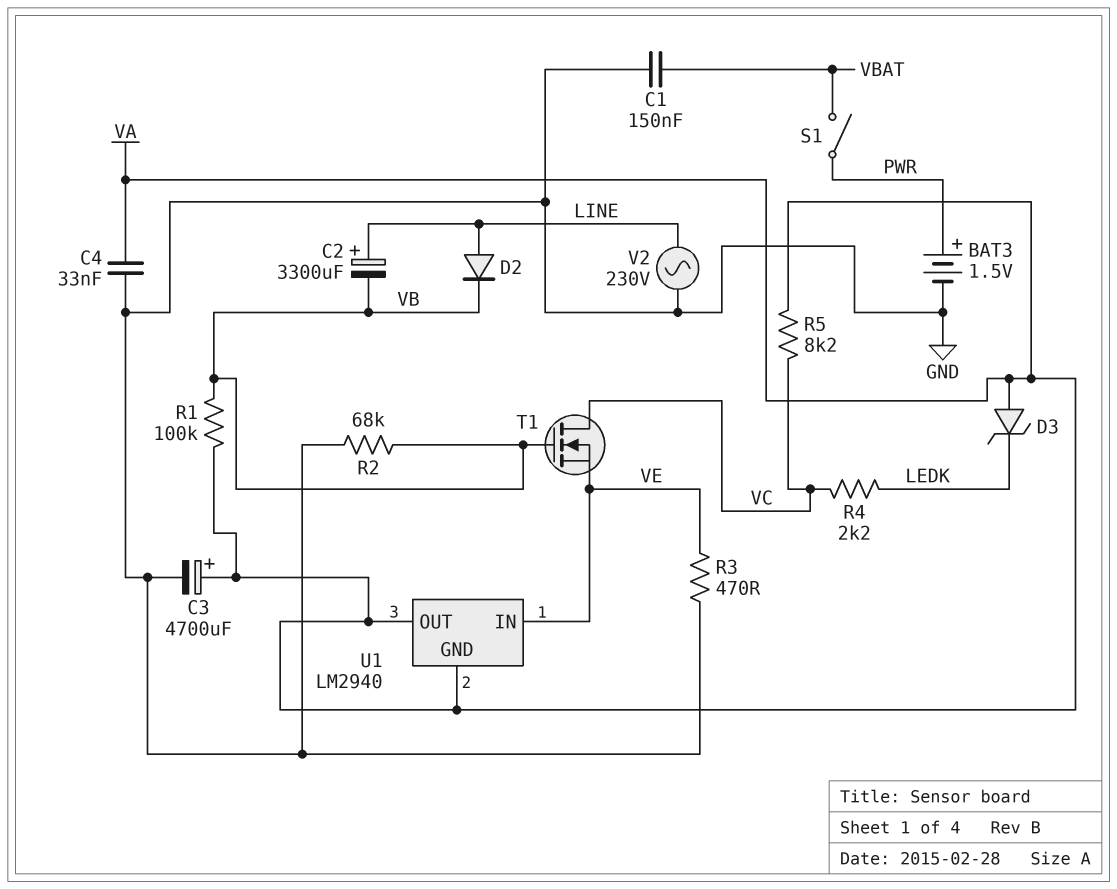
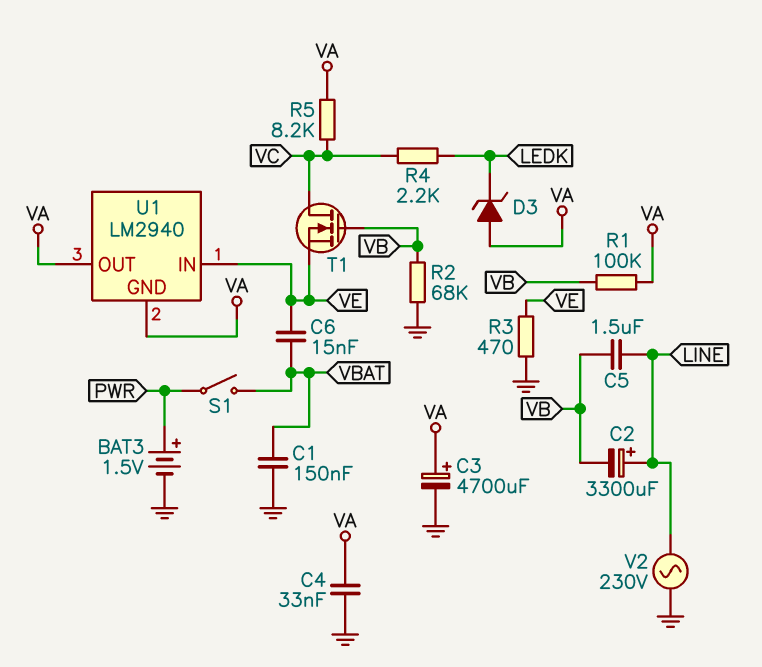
C5: none -> 1.5uF (LINE, VB)
C6: none -> 15nF (VBAT, VE)
D2: diode (A LINE, K VB) -> none

